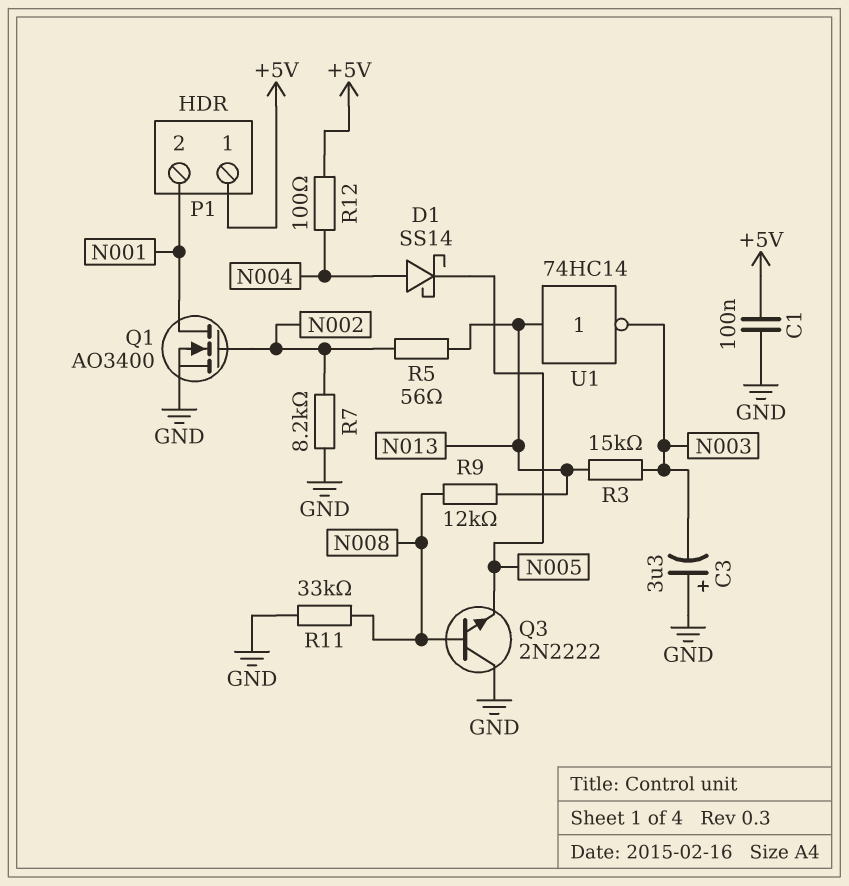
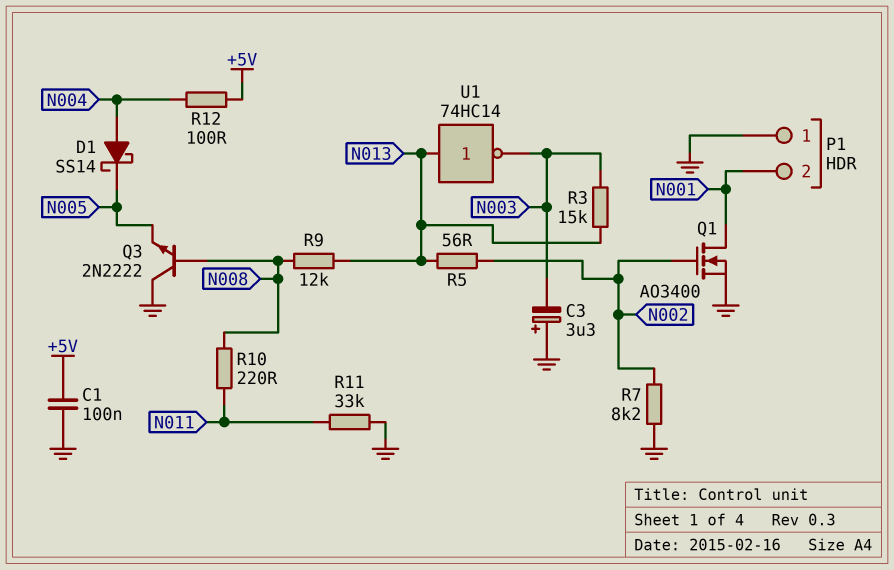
P1 pin 1: +5V -> GND
R10: none -> 220 (N008, N011)
R11: 33k (GND, N008) -> 33k (GND, N011)

